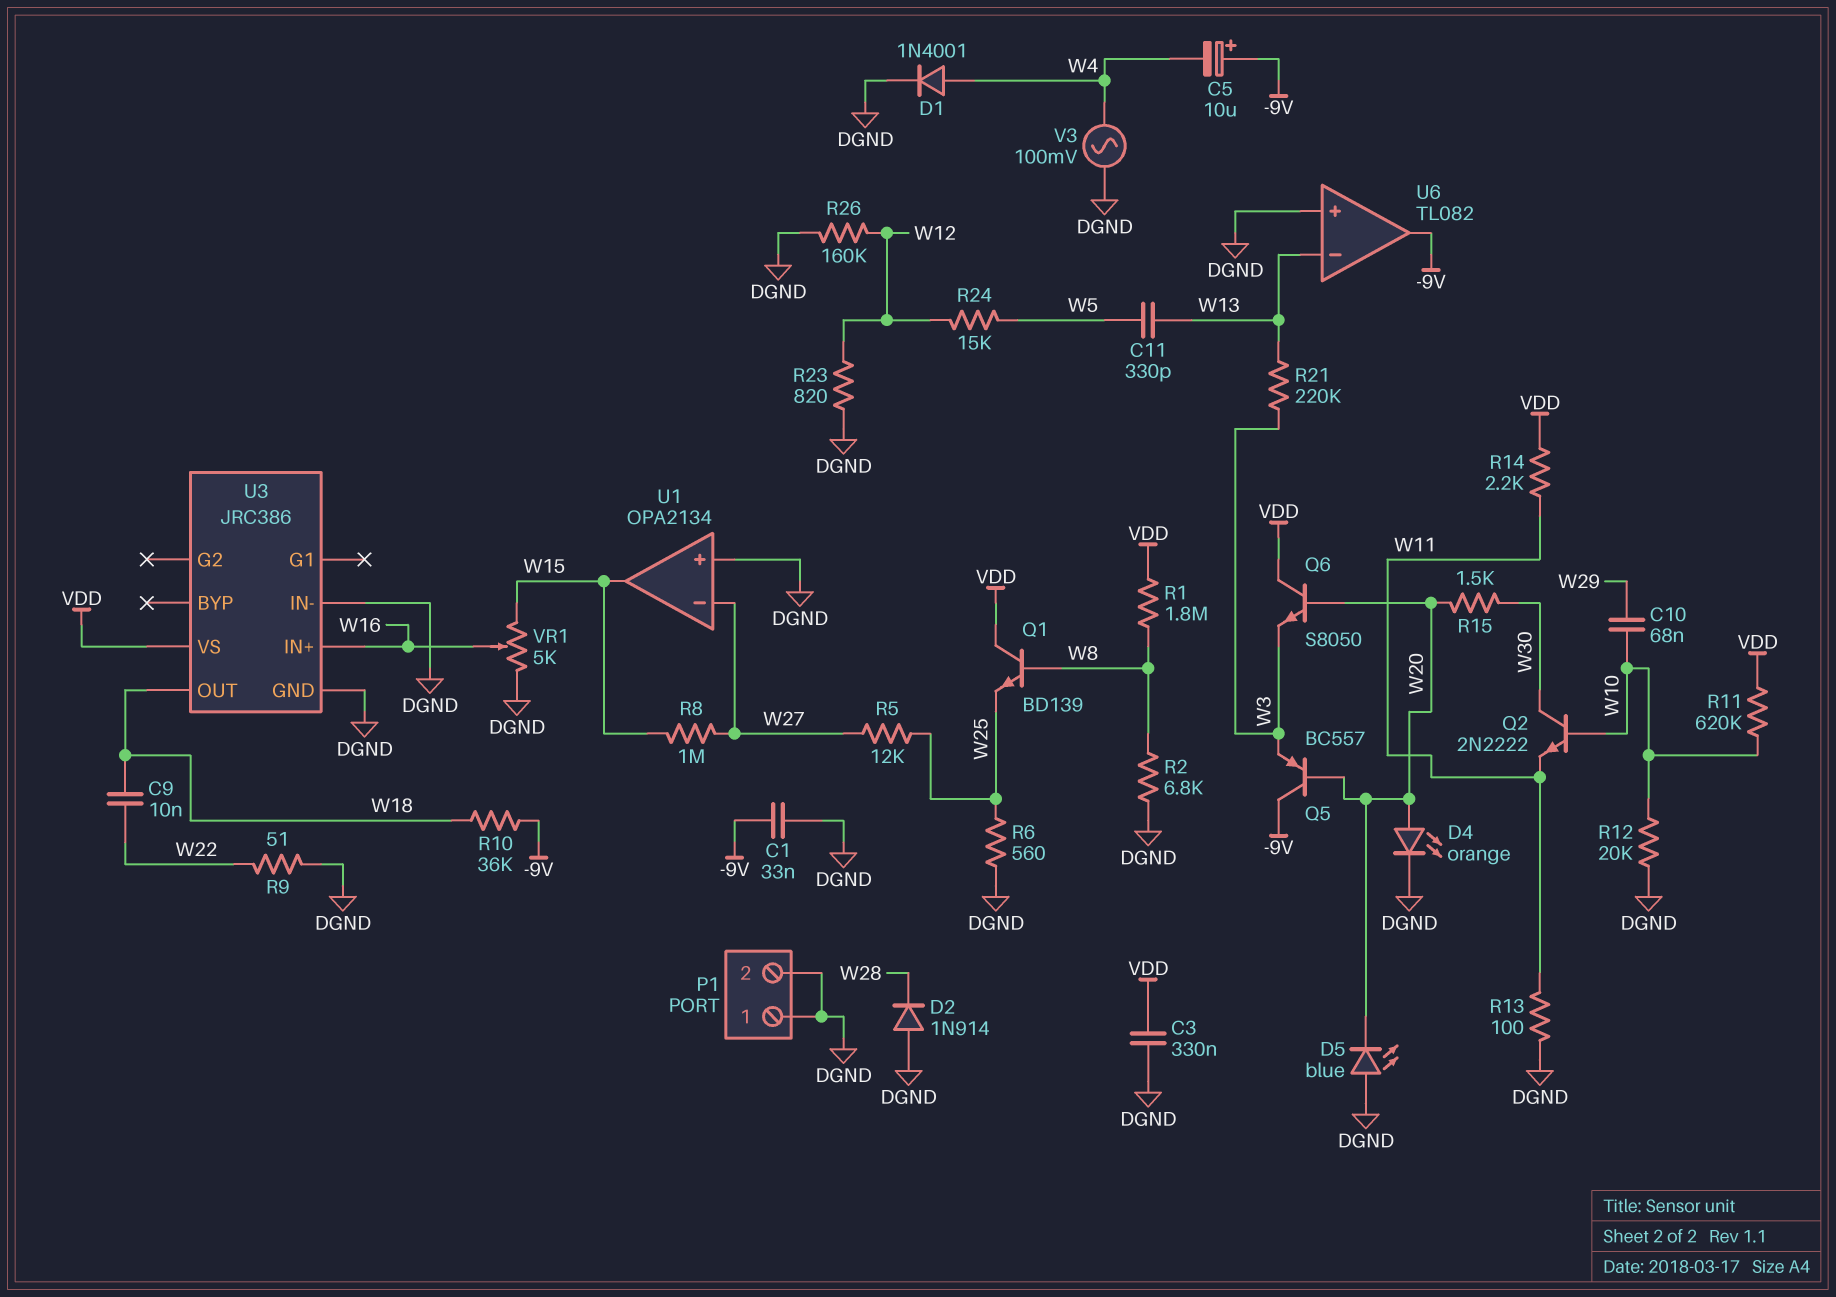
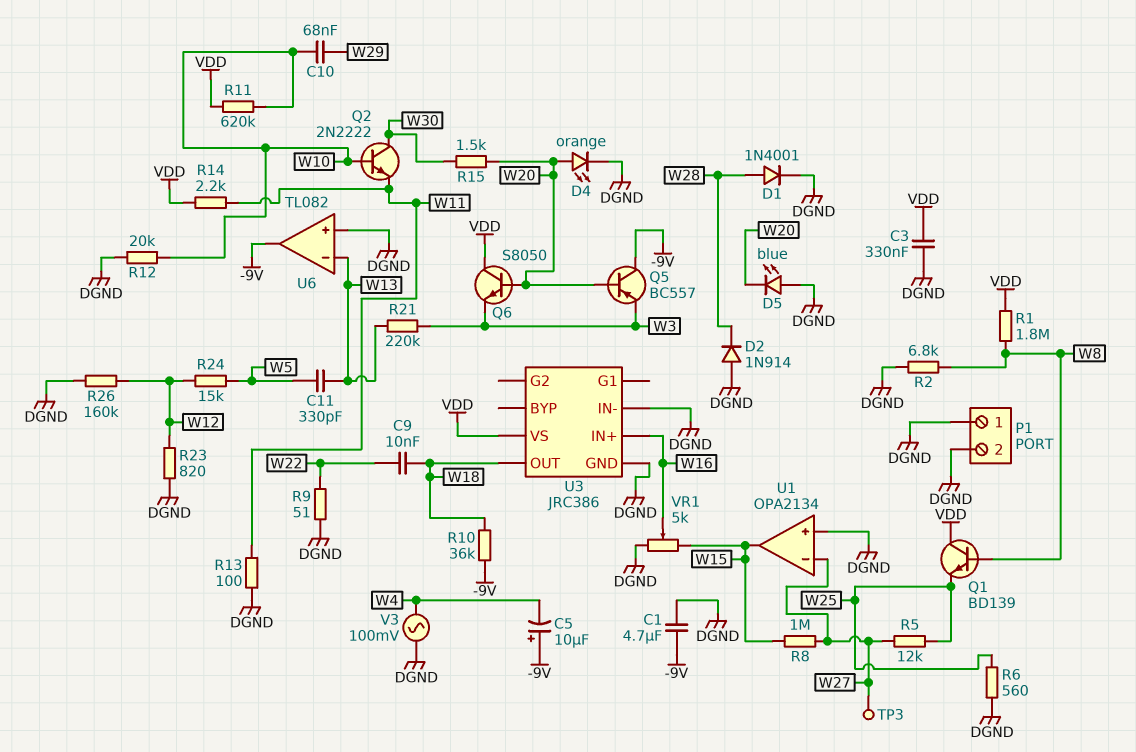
C1: 33nF (-9V, DGND) -> 4.7uF (-9V, DGND)
D1: diode 1N4001 (A W4, K DGND) -> diode 1N4001 (A W28, K DGND)
TP3: none -> test point (W27)

